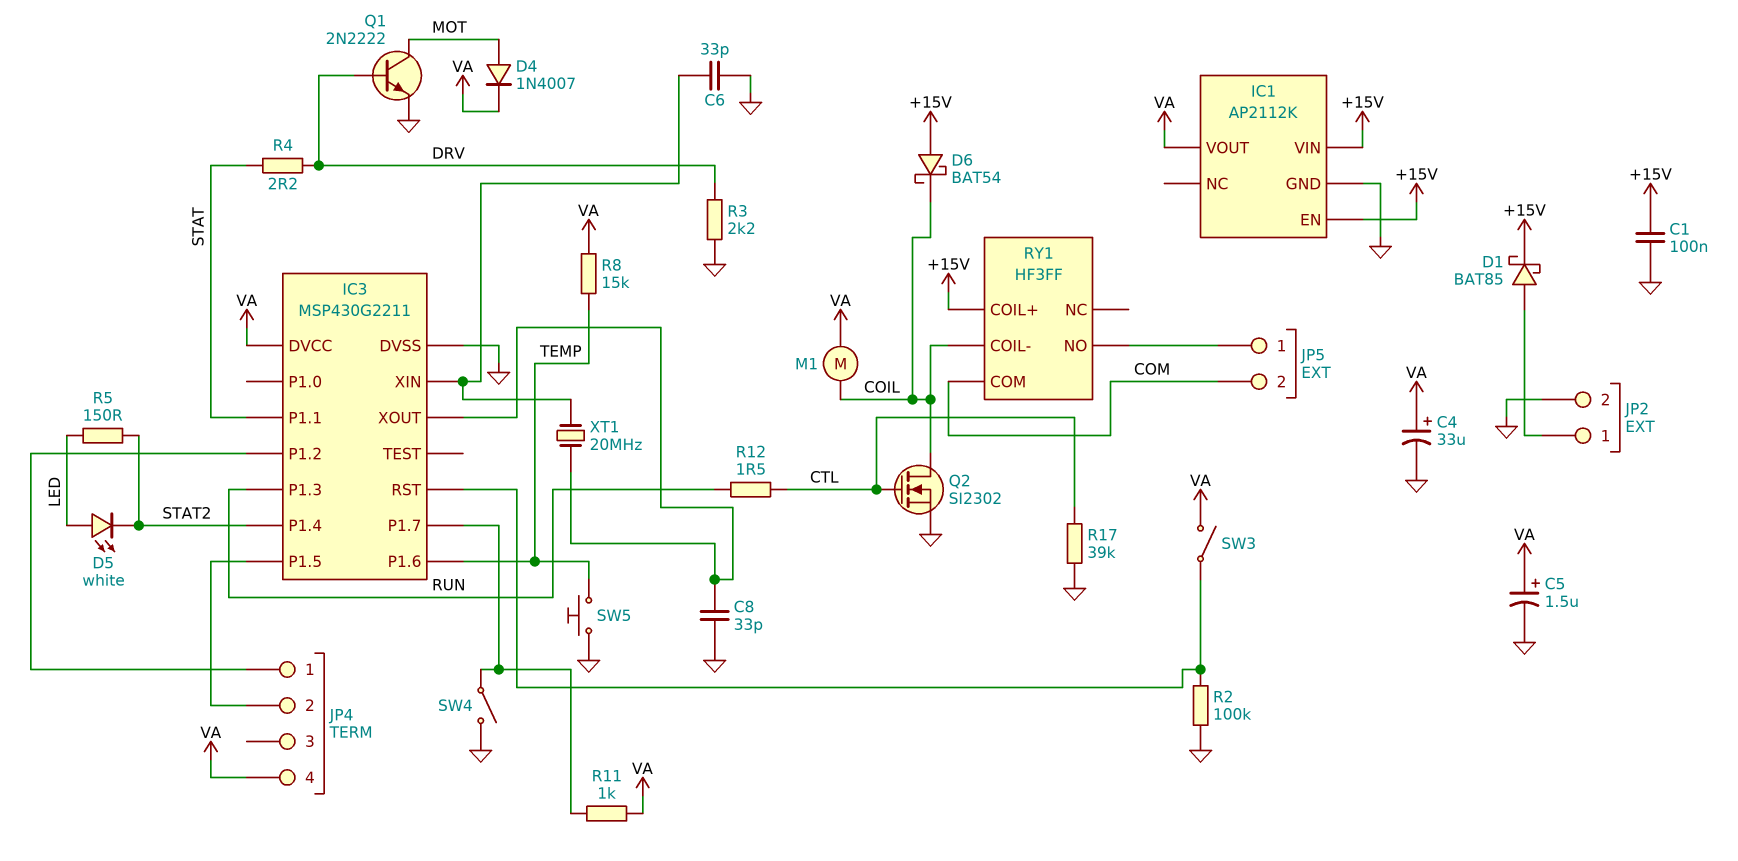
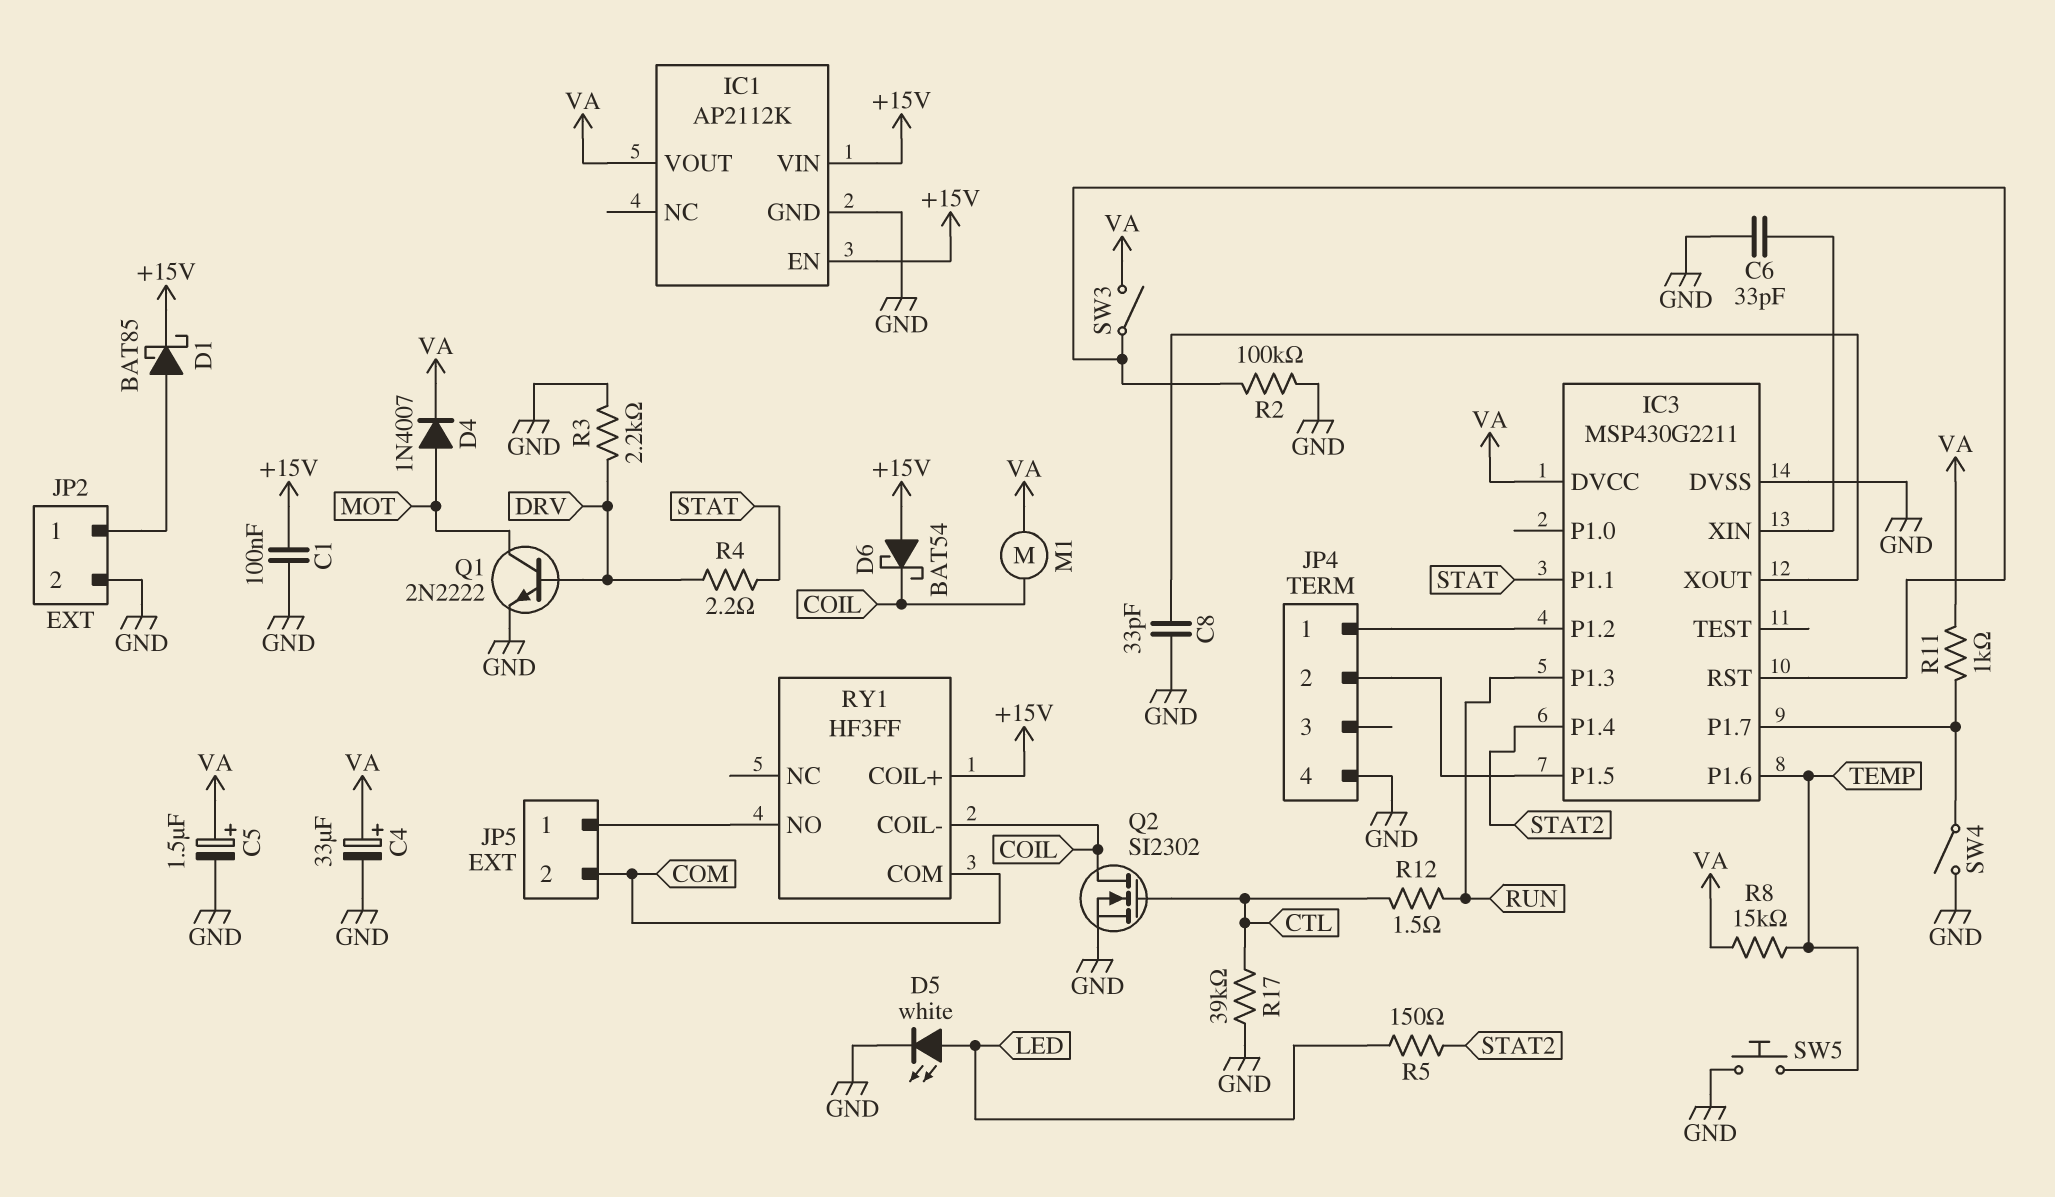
D5: LED white (A LED, K STAT2) -> LED white (A LED, K GND)
JP4 pin 4: VA -> GND
XT1: 20MHz (IC3/XIN, IC3/XOUT) -> none

